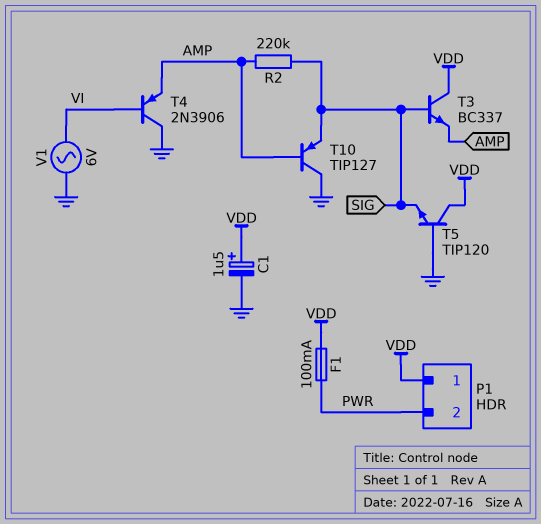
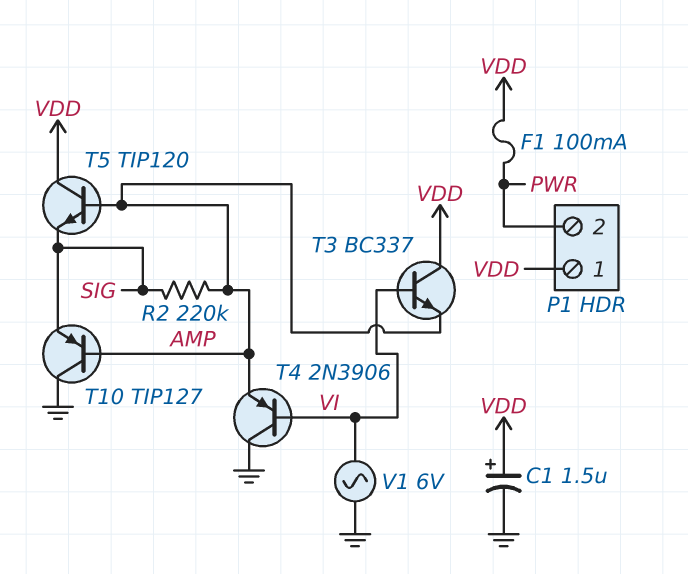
T3: NPN BC337 (B SIG, C VDD, E AMP) -> NPN BC337 (B VI, C VDD, E AMP)
T5: NPN TIP120 (B GND, C VDD, E SIG) -> NPN TIP120 (B AMP, C VDD, E SIG)

